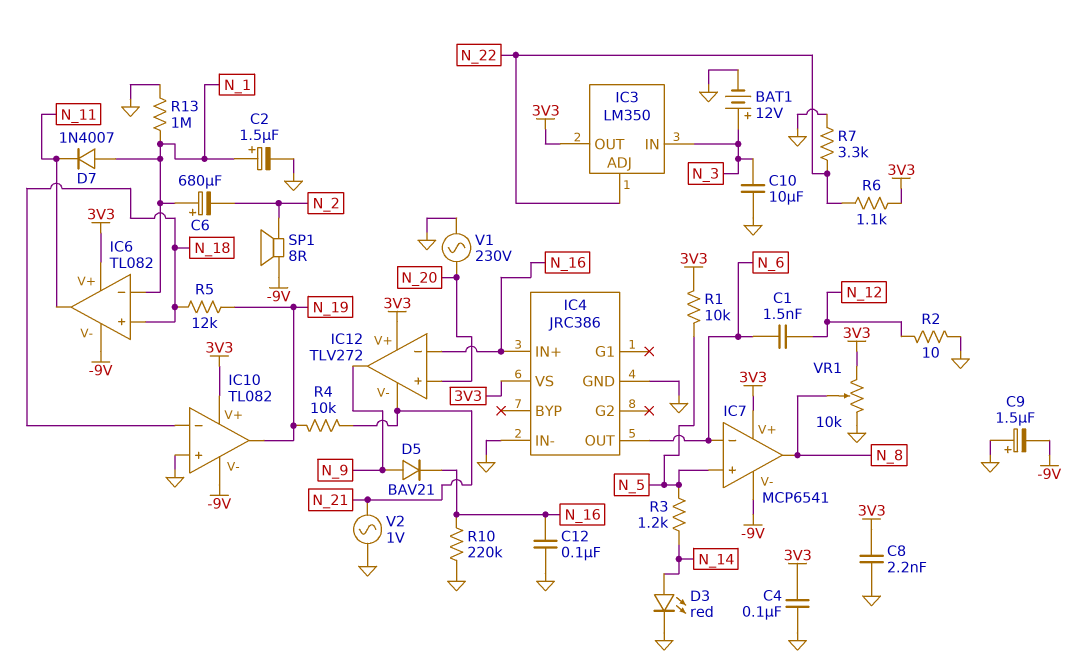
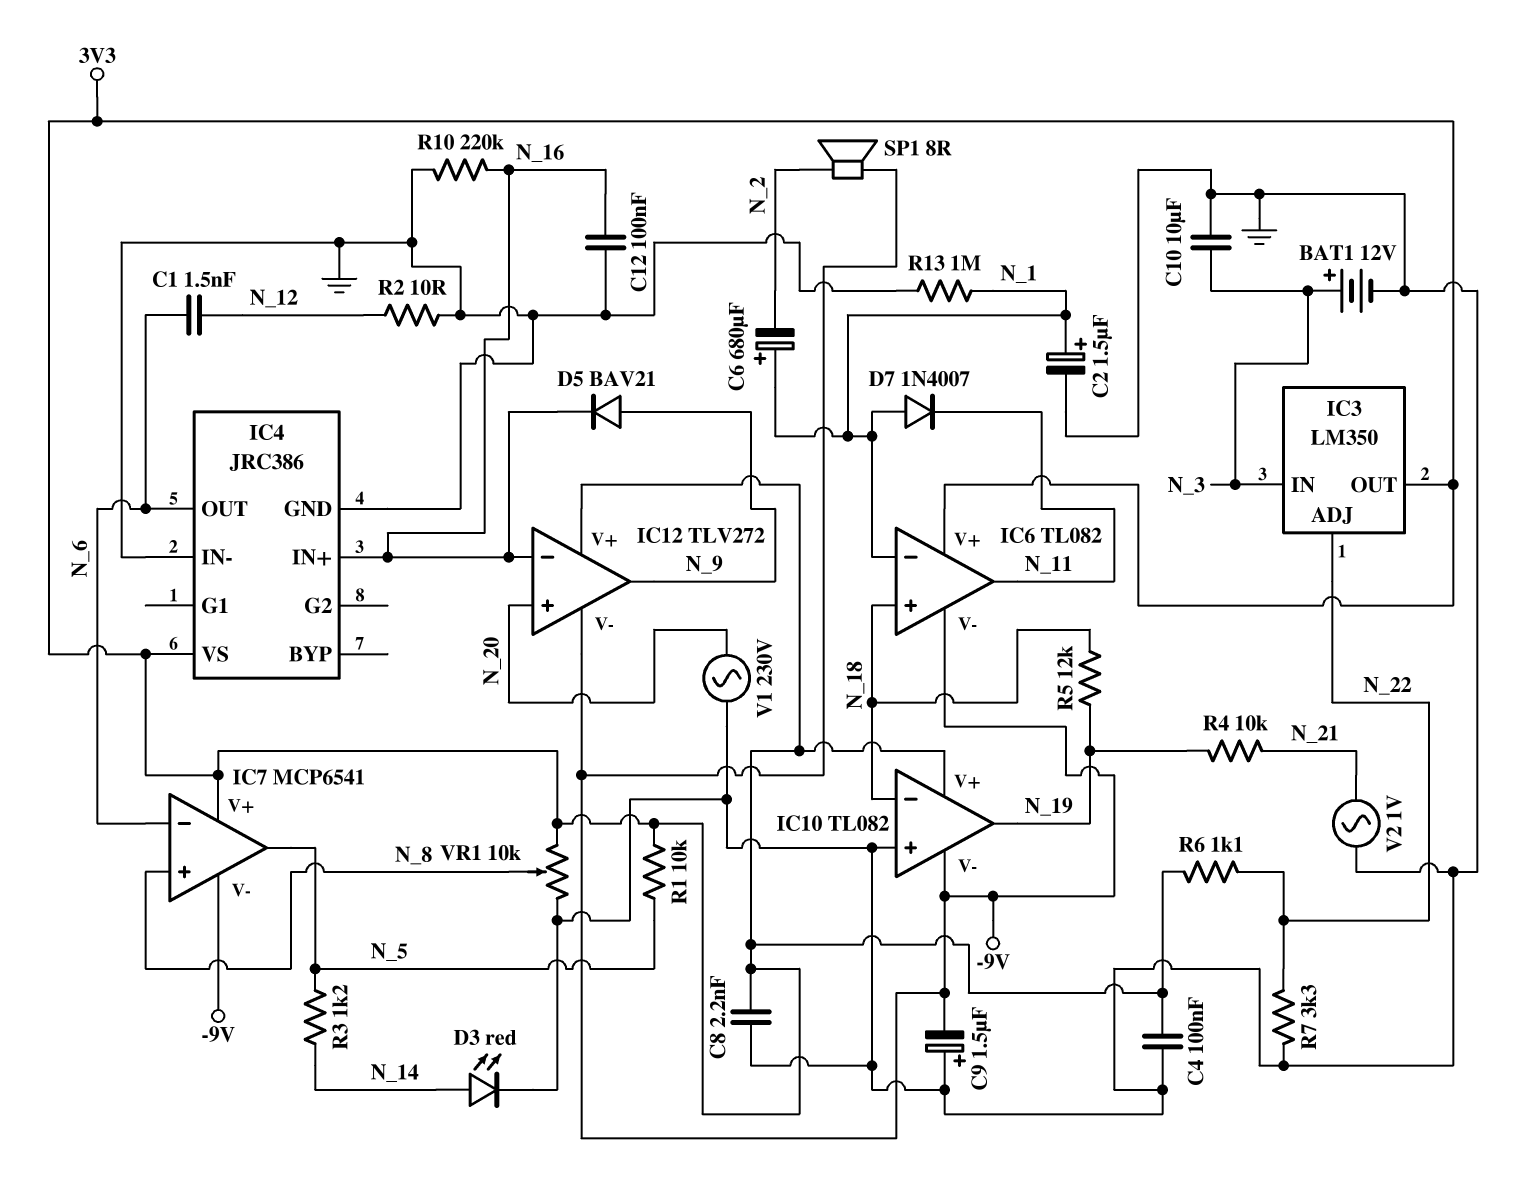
IC7 pin in+: N_5 -> N_8
IC7 pin out: N_8 -> N_5
IC12 pin V-: N_21 -> -9V

